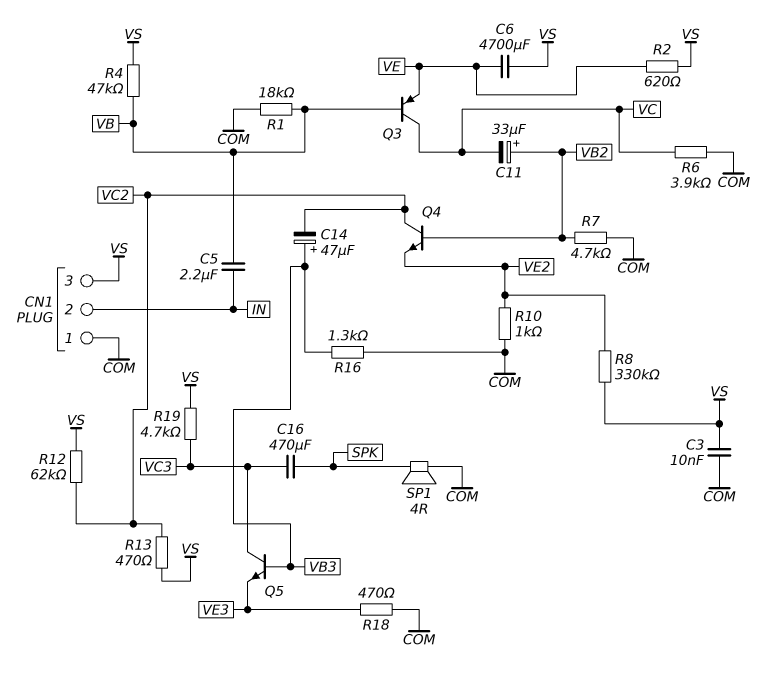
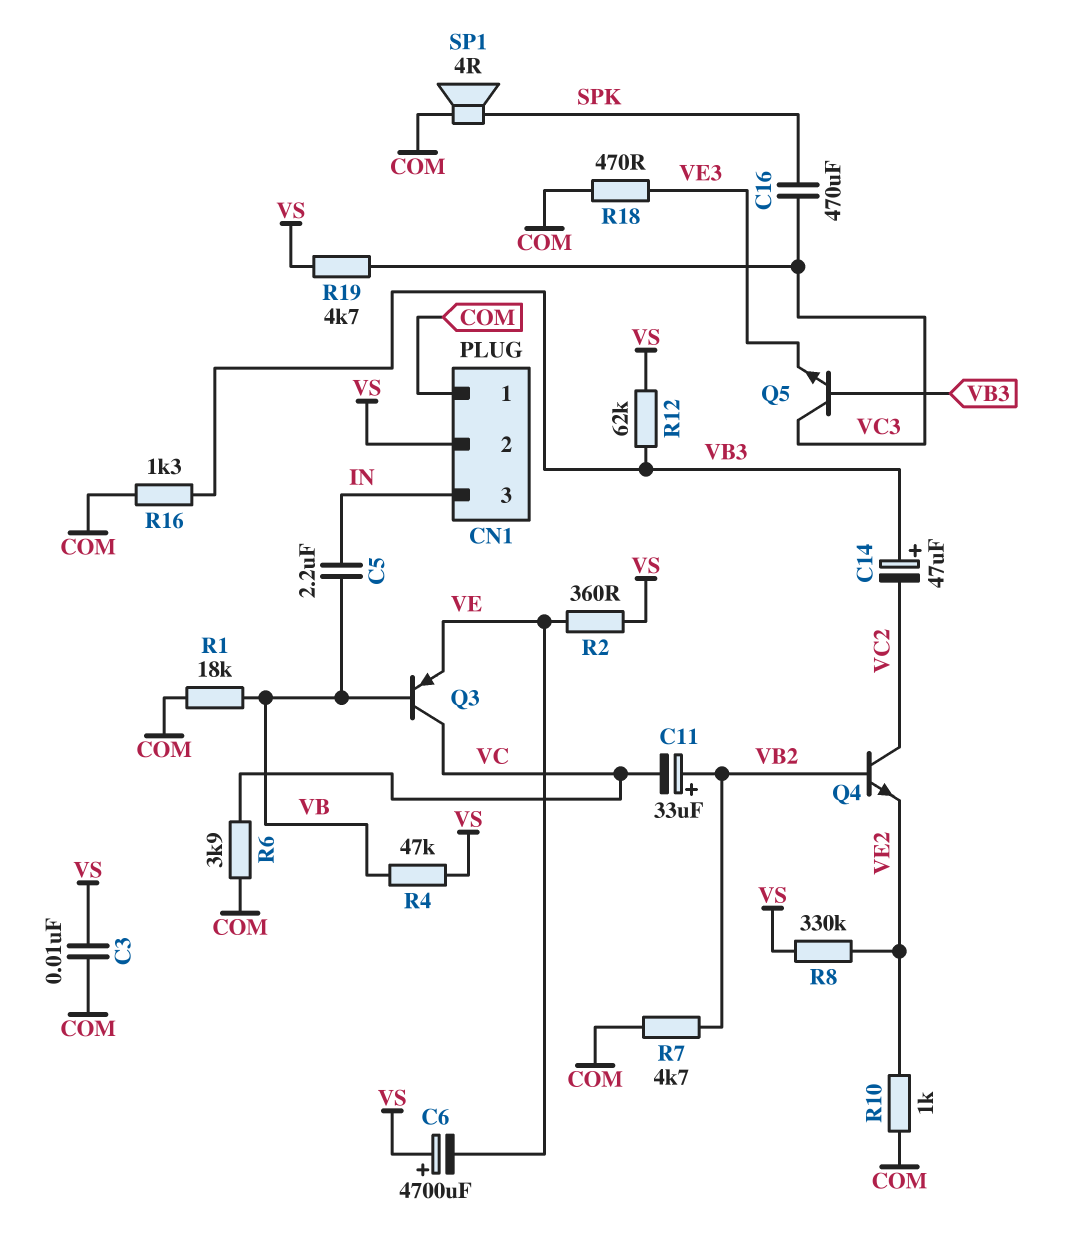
C6: 4700uF (VE, VS) -> 4700uF (plus VS, minus VE)
CN1 pin 2: IN -> VS
CN1 pin 3: VS -> IN
R2: 620 (VE, VS) -> 360 (VE, VS)
R12: 62k (VC2, VS) -> 62k (VB3, VS)
R13: 470 (VC2, VS) -> none

